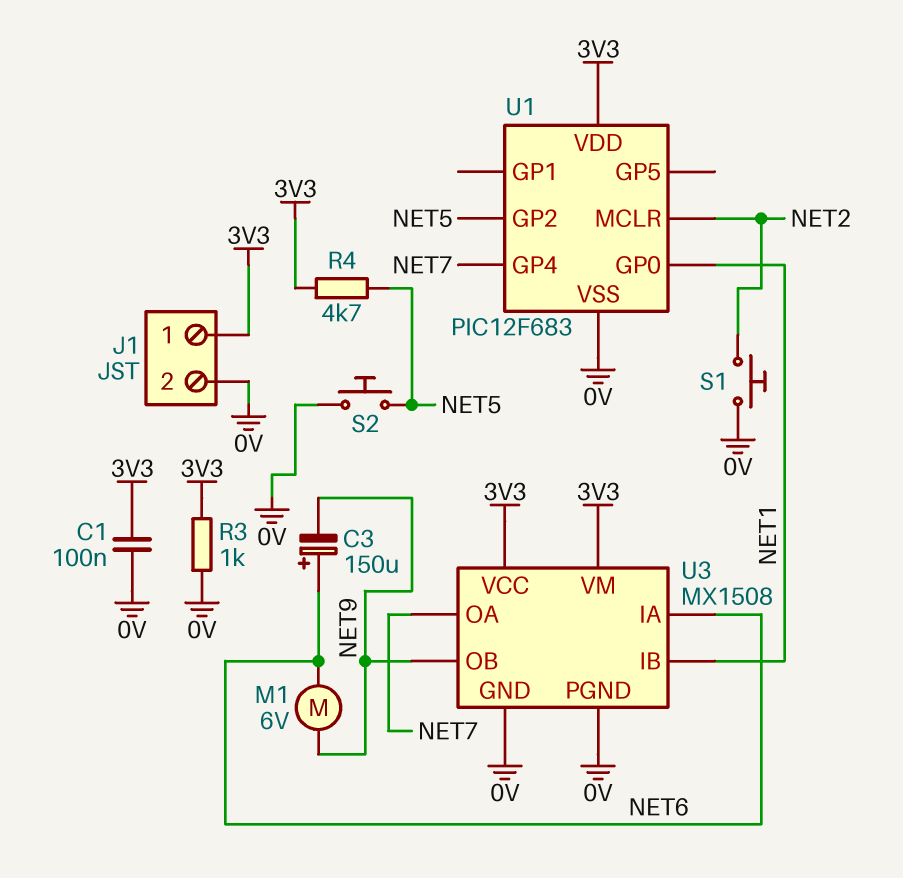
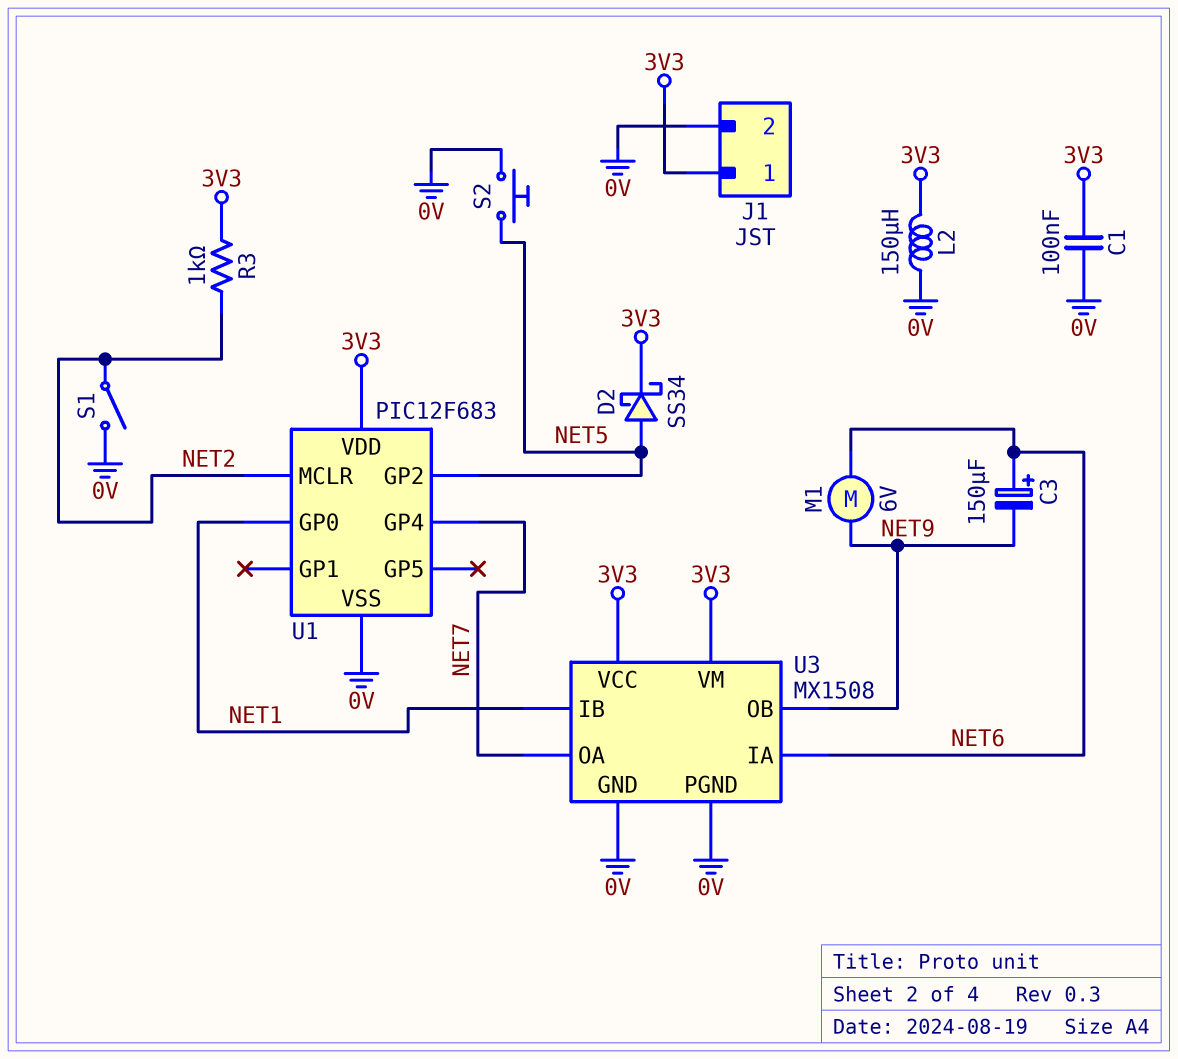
D2: none -> schottky SS34 (A NET5, K 3V3)
L2: none -> 150uH (0V, 3V3)
R3: 1k (0V, 3V3) -> 1k (3V3, NET2)
R4: 4.7k (3V3, NET5) -> none
S1: button (0V, NET2) -> switch (0V, NET2)

